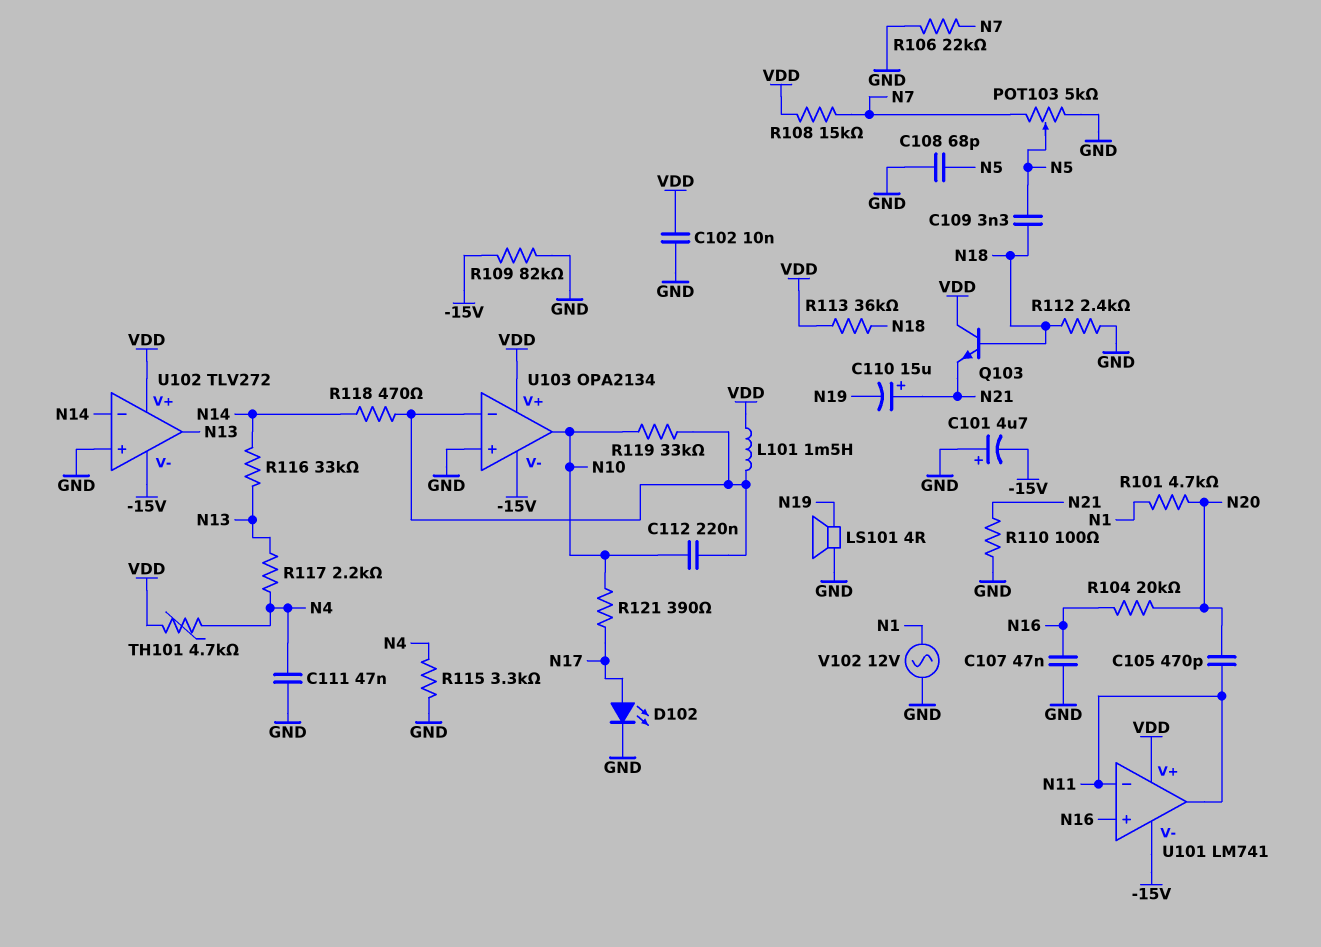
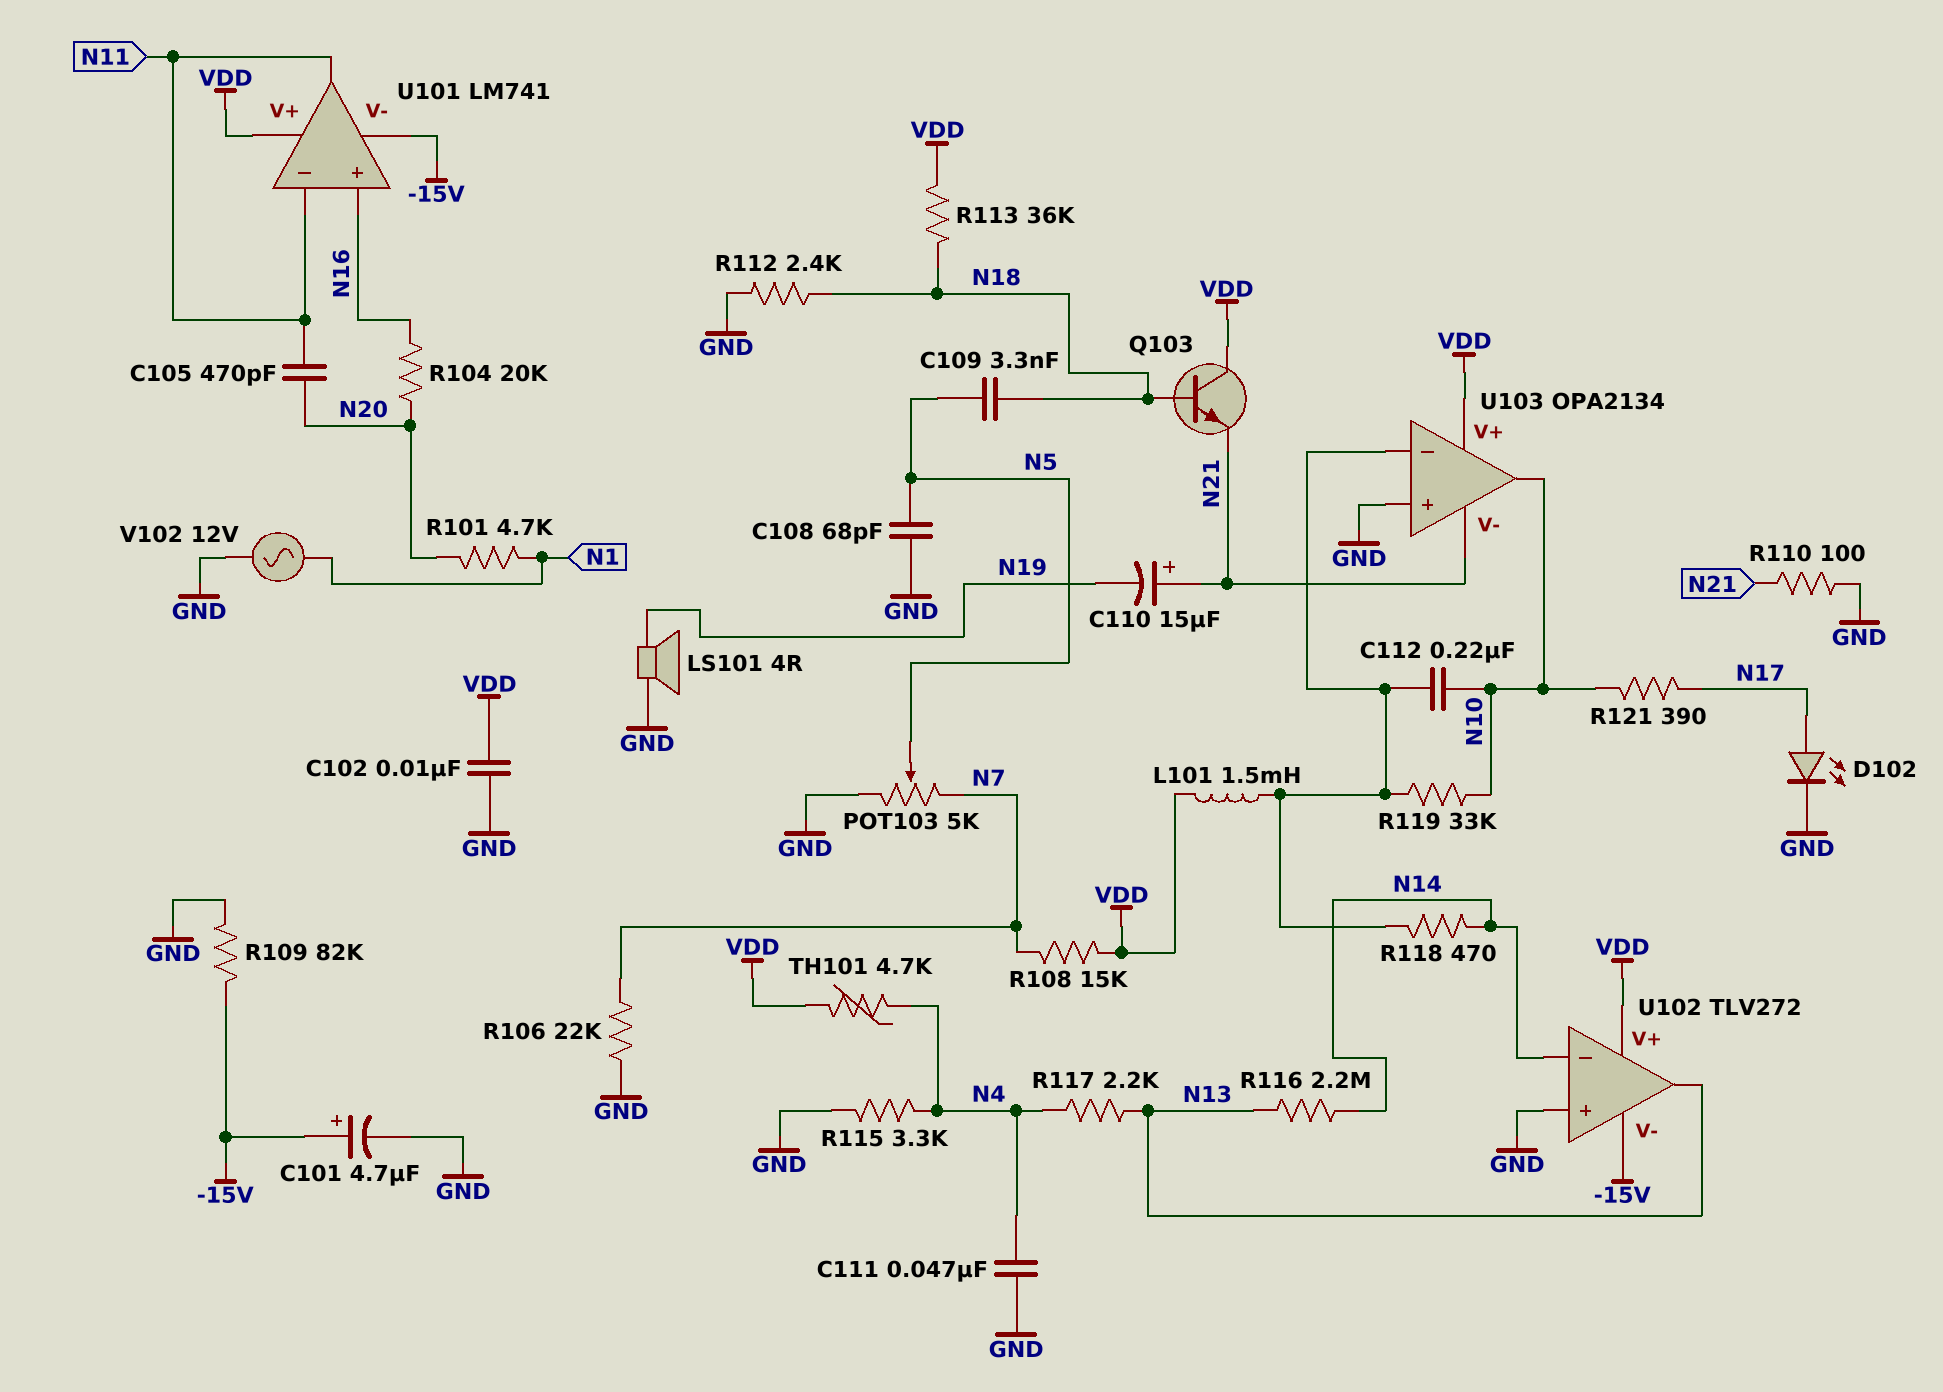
C101: 4.7uF (plus GND, minus -15V) -> 4.7uF (plus -15V, minus GND)
C107: 47nF (GND, N16) -> none
R116: 33k (N13, N14) -> 2.2M (N13, N14)
U103 pin V-: -15V -> N21

